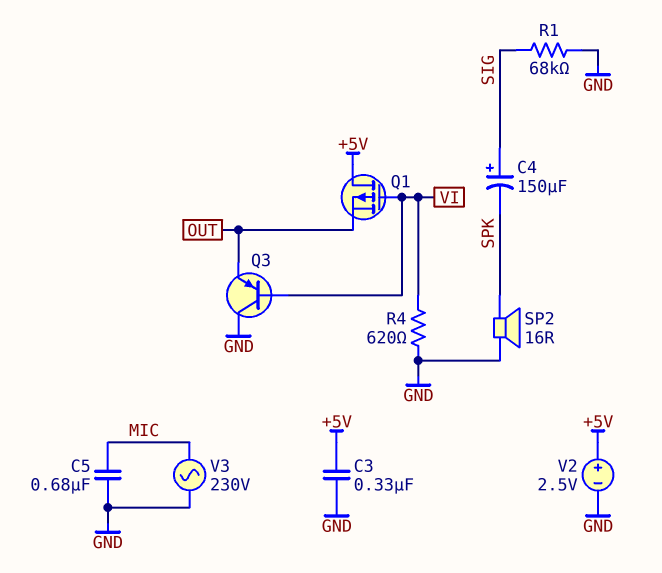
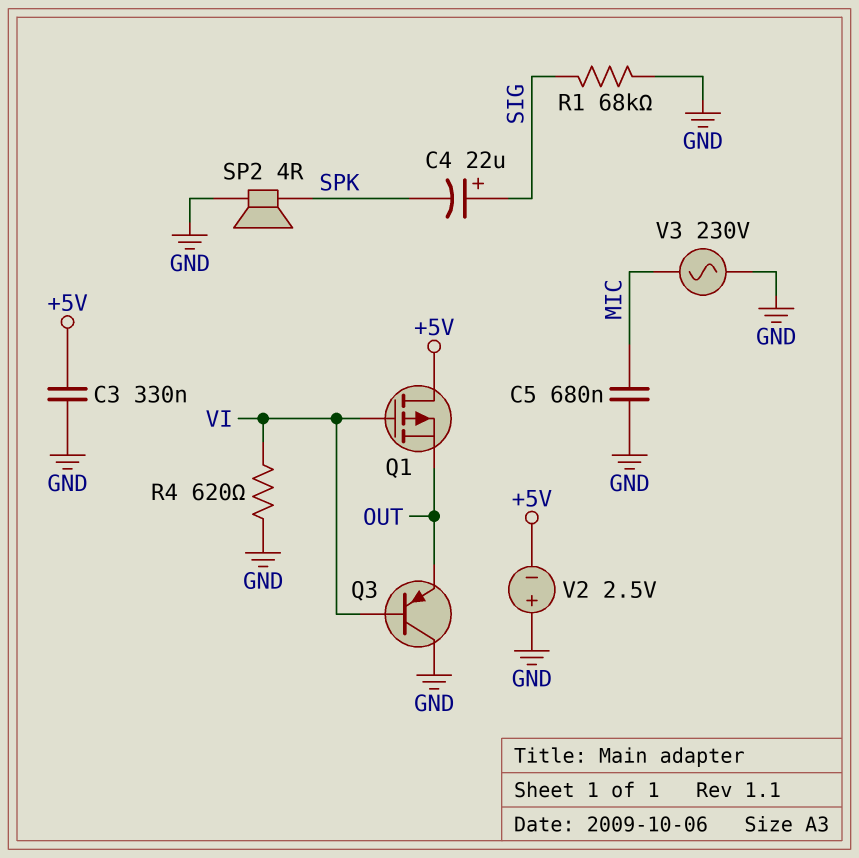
C4: 150uF (plus SIG, minus SPK) -> 22uF (plus SIG, minus SPK)
SP2: speaker 16R (GND, SPK) -> speaker 4R (GND, SPK)
V2: 2.5V (plus +5V, minus GND) -> 2.5V (plus GND, minus +5V)

